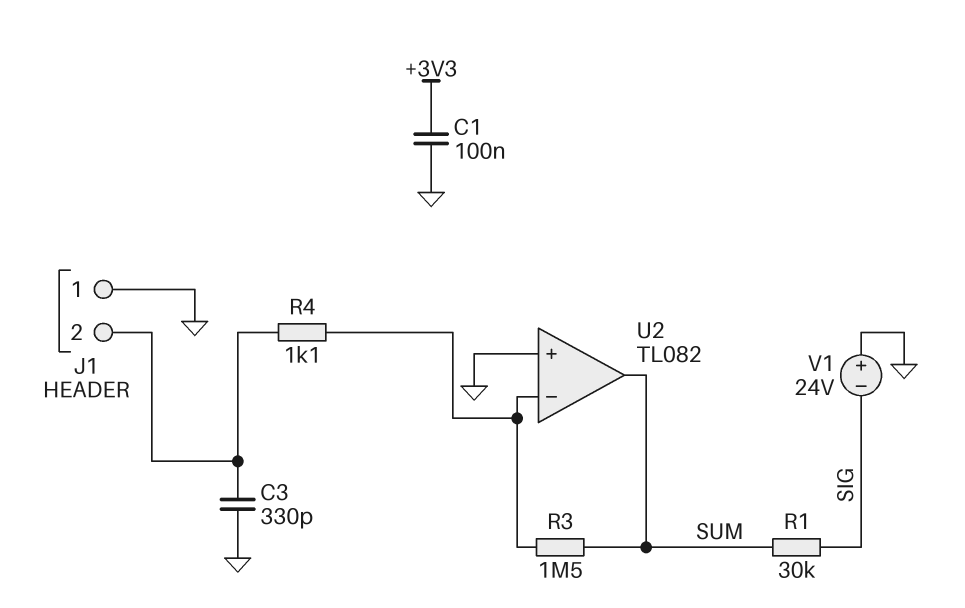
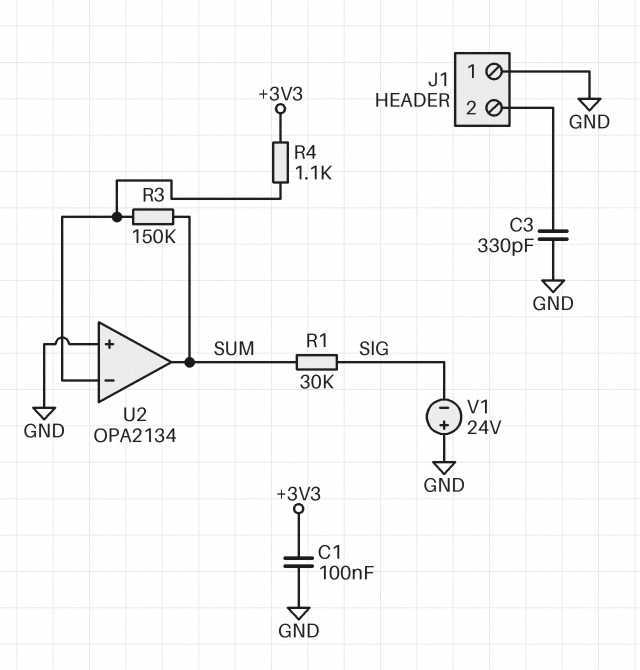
R3: 1.5M (SUM, U2/in-) -> 150k (SUM, U2/in-)
R4: 1.1k (J1/2, U2/in-) -> 1.1k (+3V3, U2/in-)
U2: TL082 -> OPA2134

